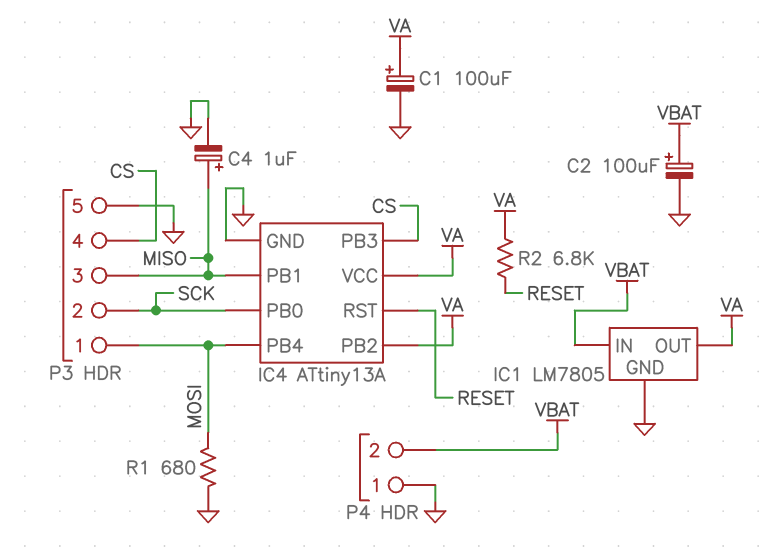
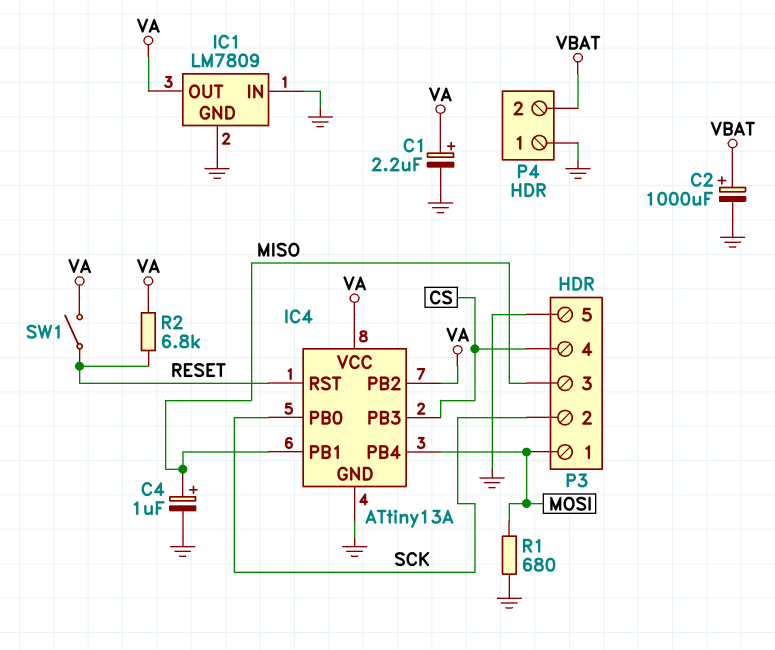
C1: 100uF (plus VA, minus GND) -> 2.2uF (plus VA, minus GND)
C2: 100uF (plus VBAT, minus GND) -> 1000uF (plus VBAT, minus GND)
IC1: LM7805 -> LM7809
IC1 pin IN: VBAT -> GND
SW1: none -> switch (RESET, VA)

